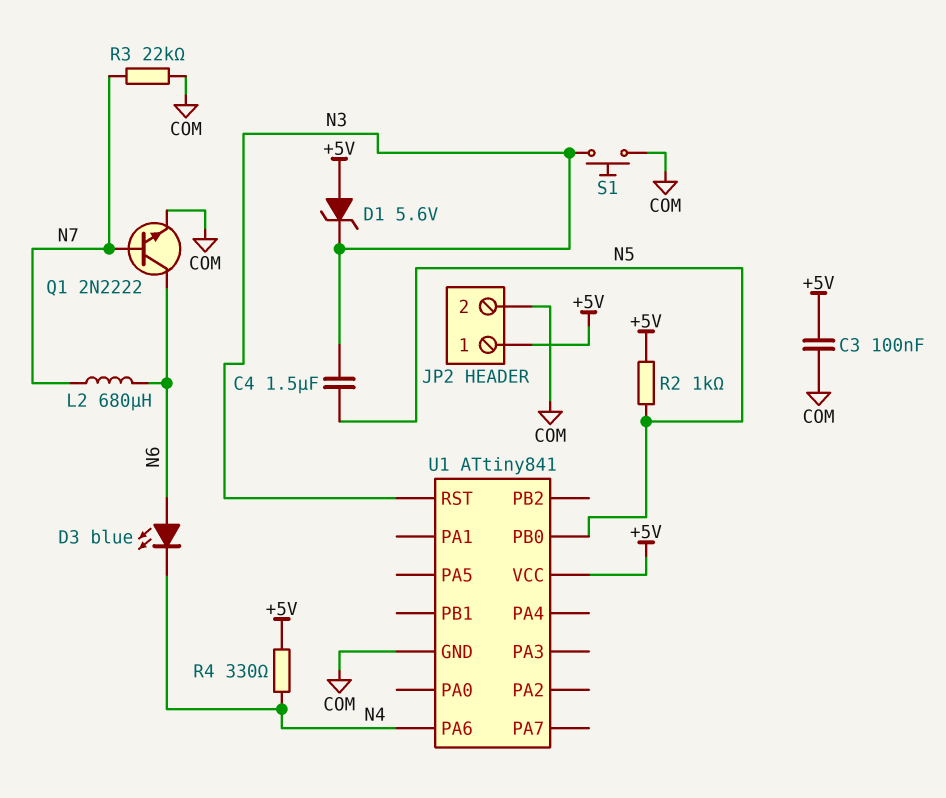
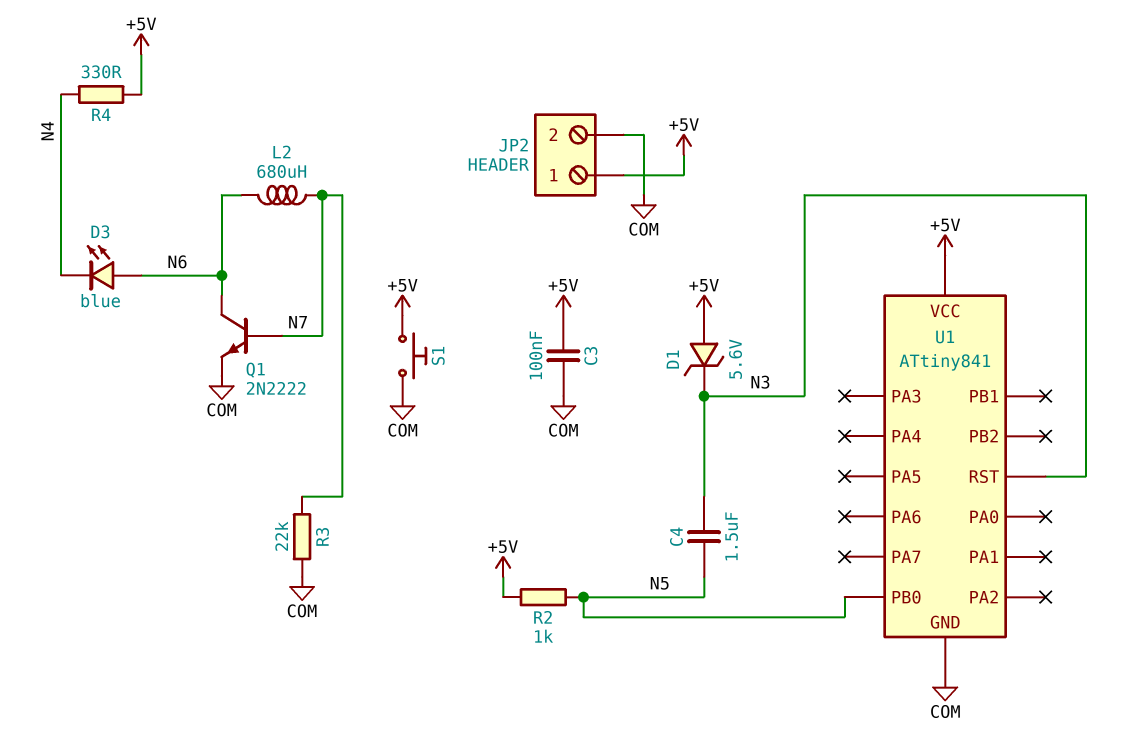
S1: button (COM, N3) -> button (+5V, COM)
U1 pin PA6: N4 -> none

